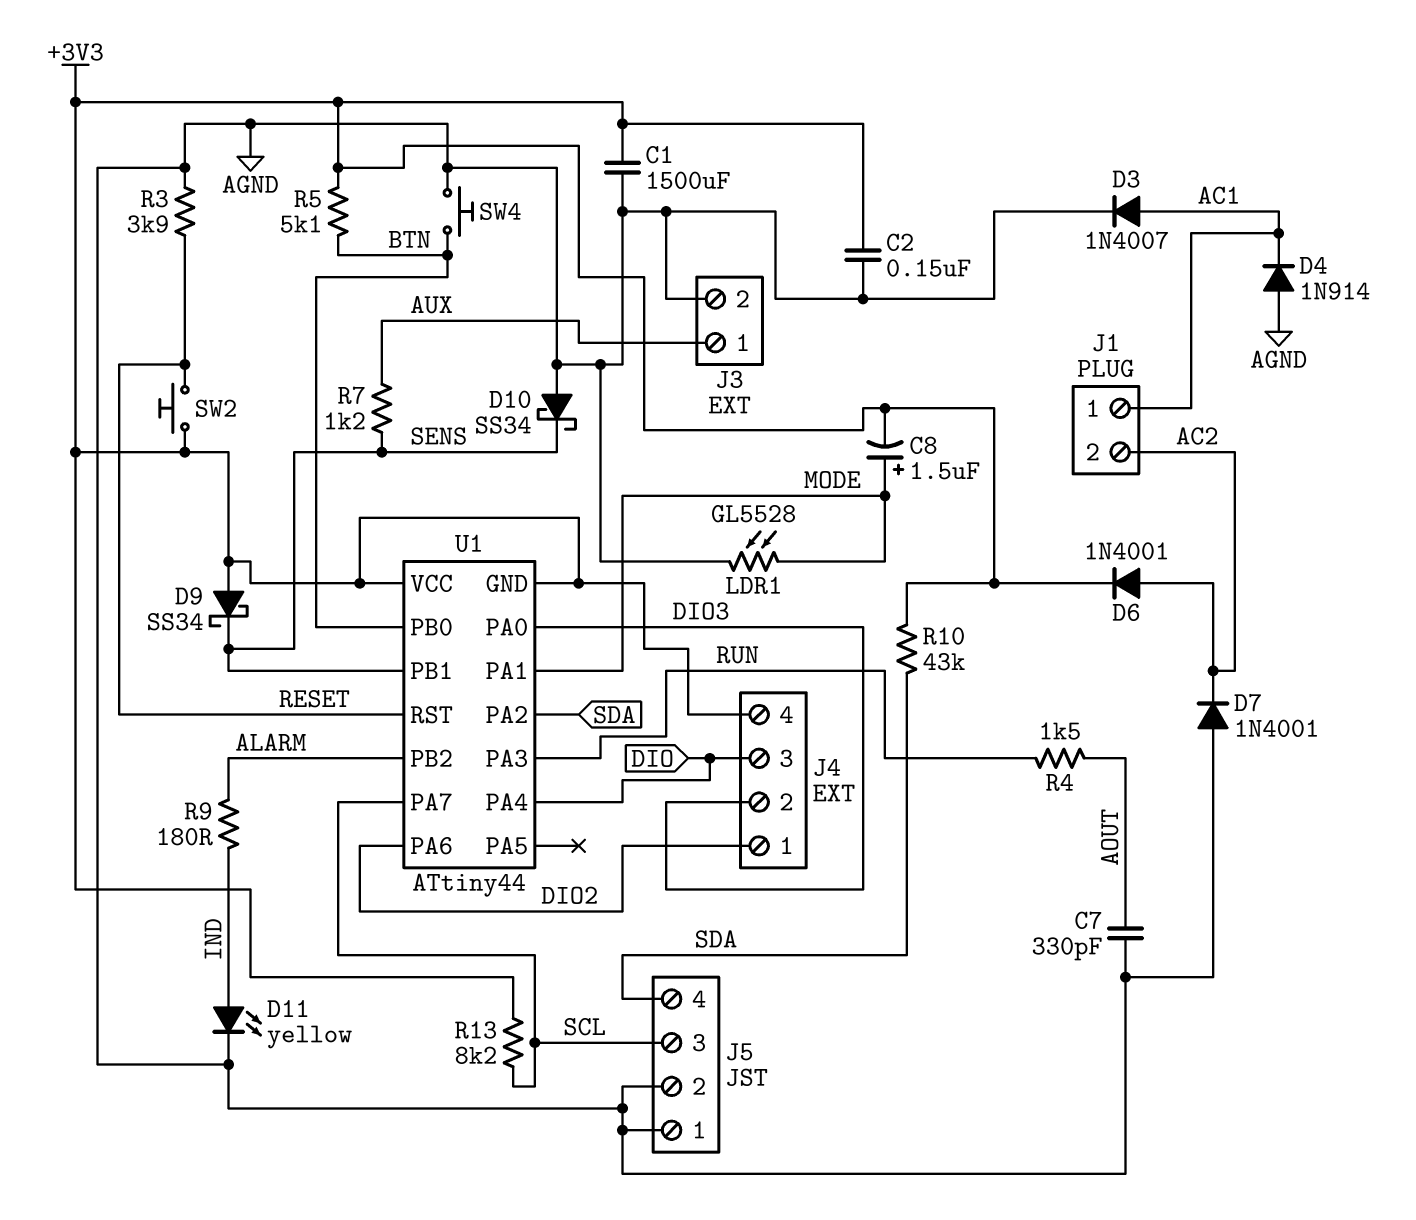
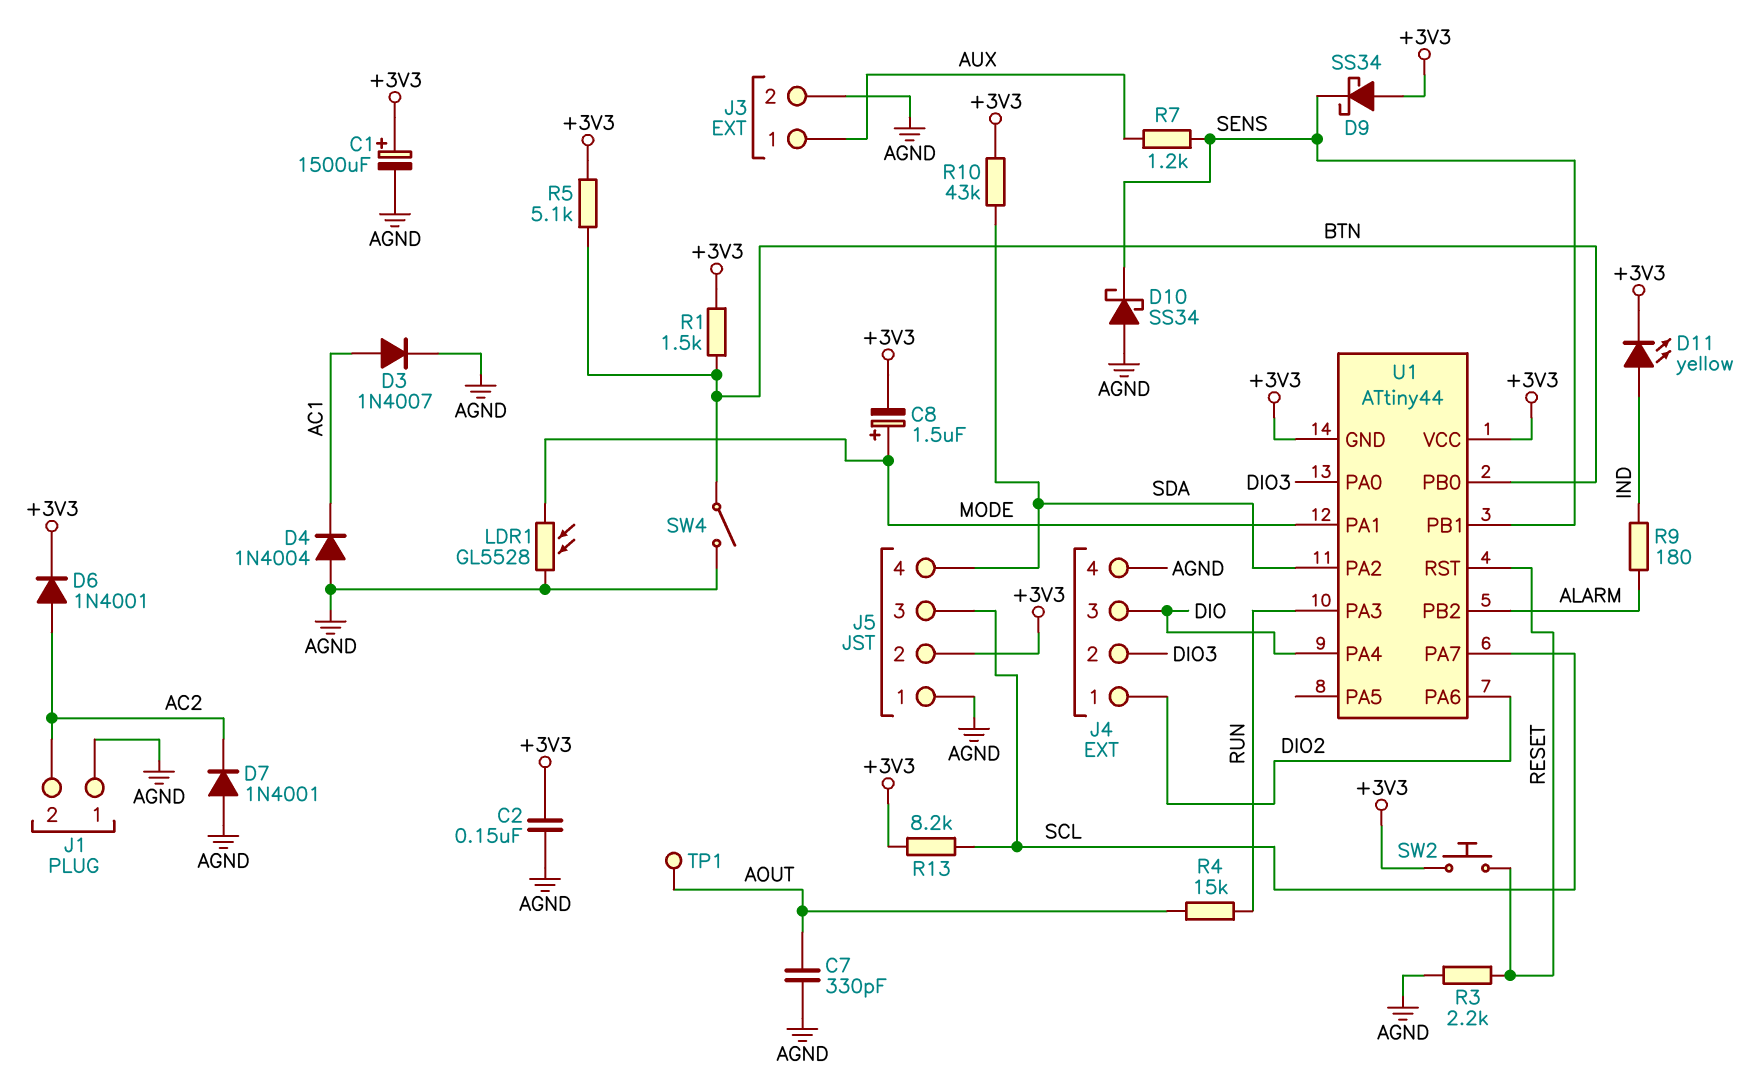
C1: 1500uF (+3V3, AGND) -> 1500uF (plus +3V3, minus AGND)
D4: diode 1N914 (A AGND, K AC1) -> diode 1N4004 (A AGND, K AC1)
D11: LED yellow (A IND, K AGND) -> LED yellow (A IND, K +3V3)
J1 pin 1: AC1 -> AGND
J4 pin 4: +3V3 -> AGND
J5 pin 2: AGND -> +3V3
R1: none -> 1.5k (+3V3, BTN)
R3: 3.9k (AGND, RESET) -> 2.2k (AGND, RESET)
R4: 1.5k (AOUT, RUN) -> 15k (AOUT, RUN)
SW4: button (AGND, BTN) -> switch (AGND, BTN)
TP1: none -> test point (AOUT)

